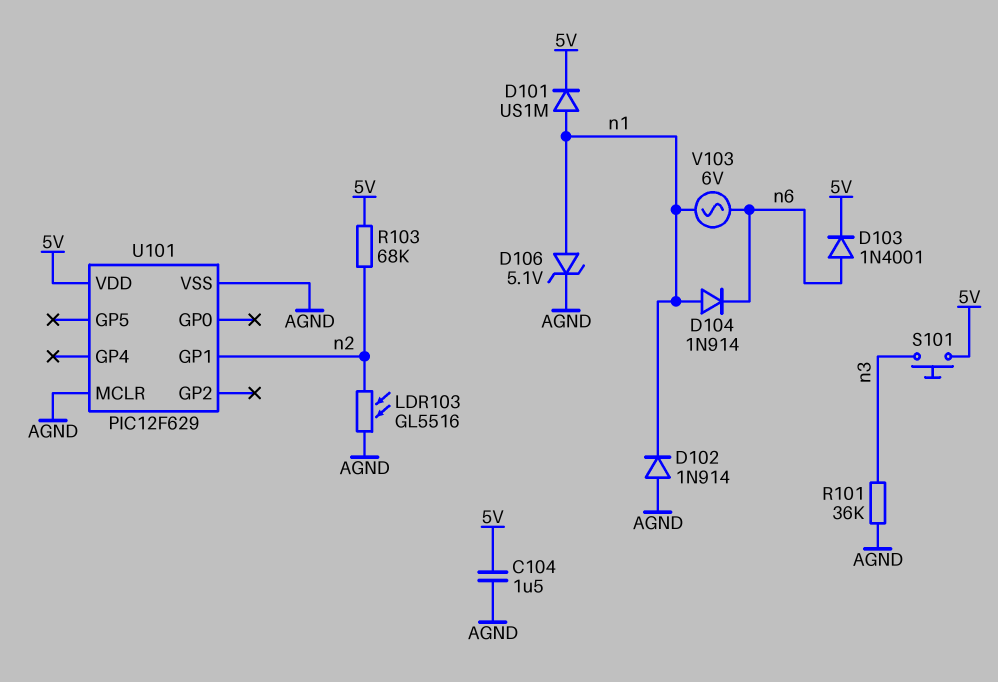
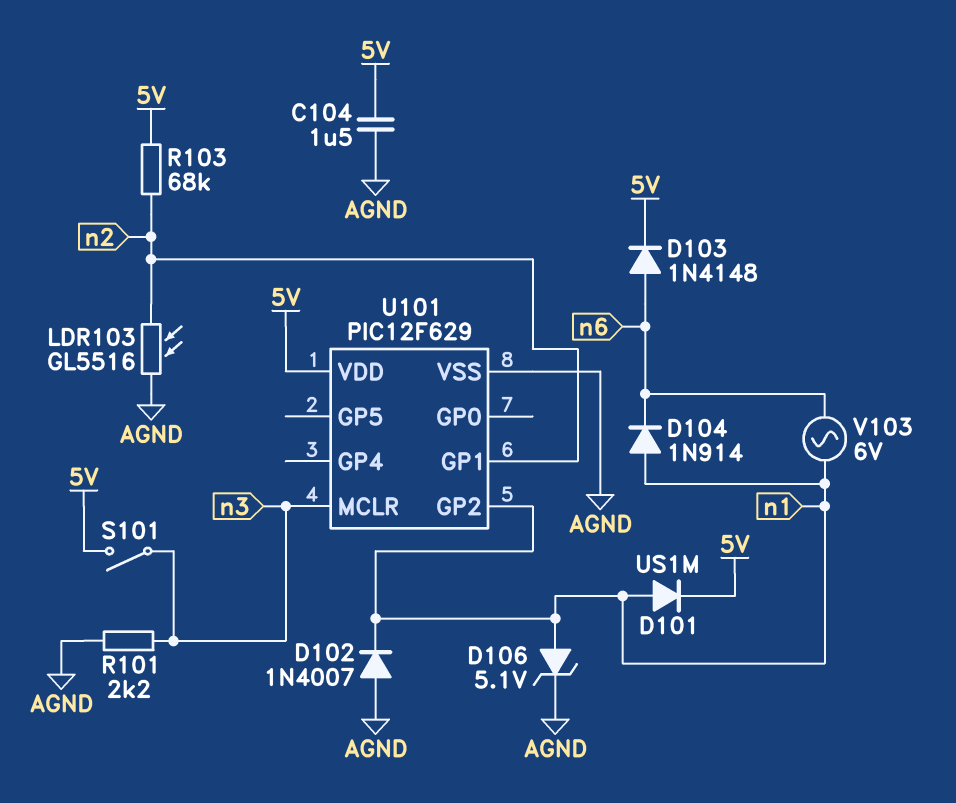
D102: diode 1N914 (A AGND, K n1) -> diode 1N4007 (A AGND, K n1)
D103: diode 1N4001 (A n6, K 5V) -> diode 1N4148 (A n6, K 5V)
R101: 36k (AGND, n3) -> 2.2k (AGND, n3)
S101: button (5V, n3) -> switch (5V, n3)
U101 pin GP2: none -> n1
U101 pin MCLR: AGND -> n3

